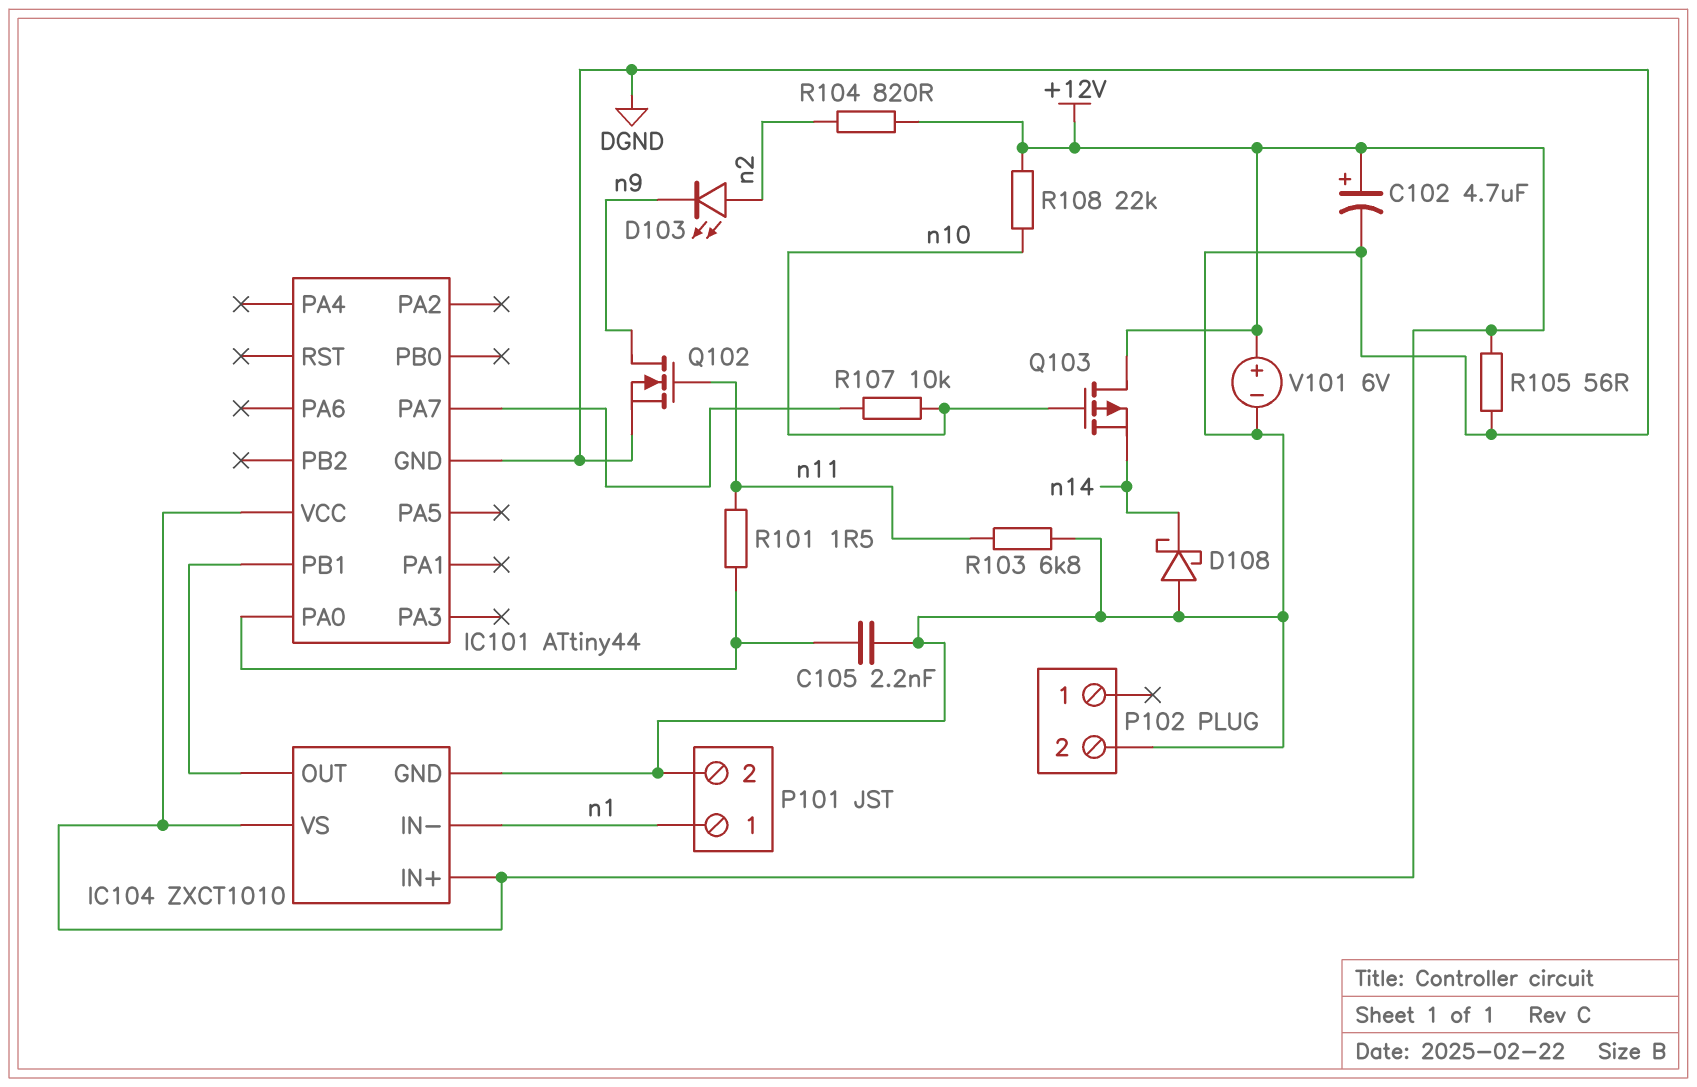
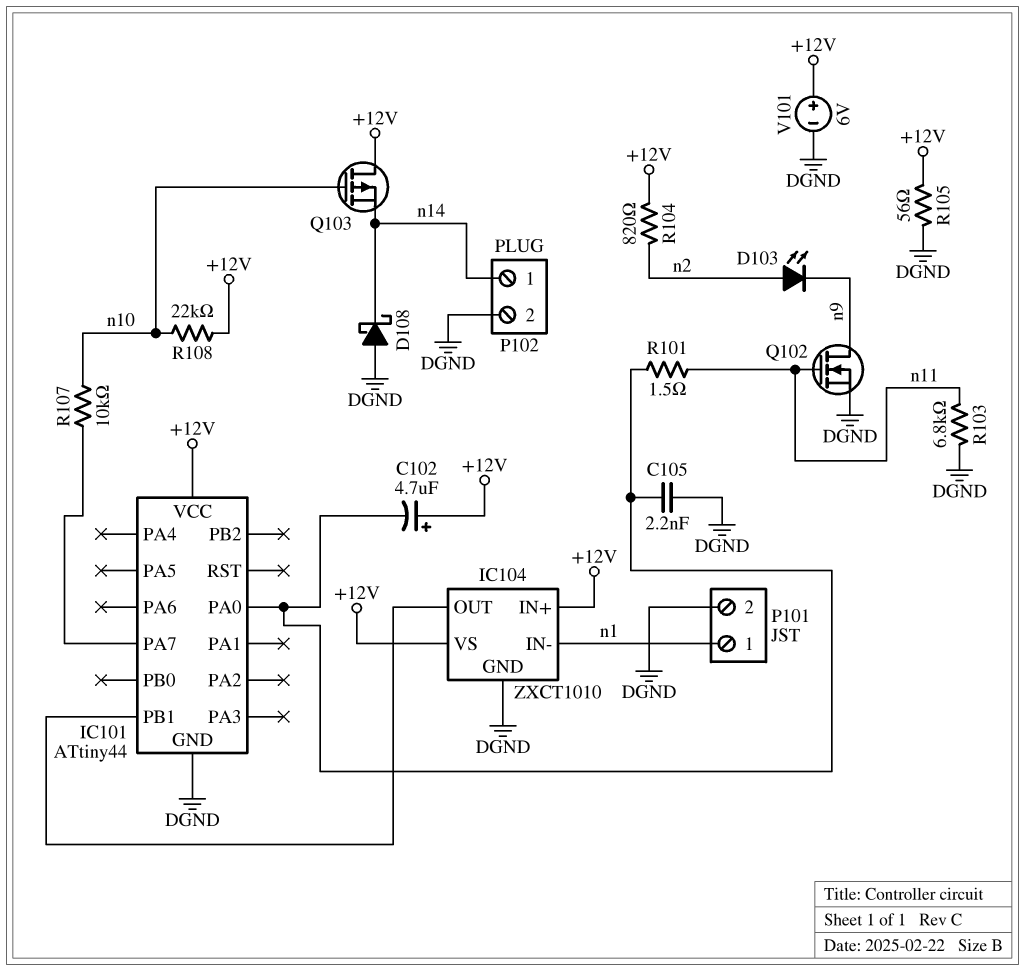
C102: 4.7uF (plus +12V, minus DGND) -> 4.7uF (plus +12V, minus IC101/PA0)
P102 pin 1: none -> n14

